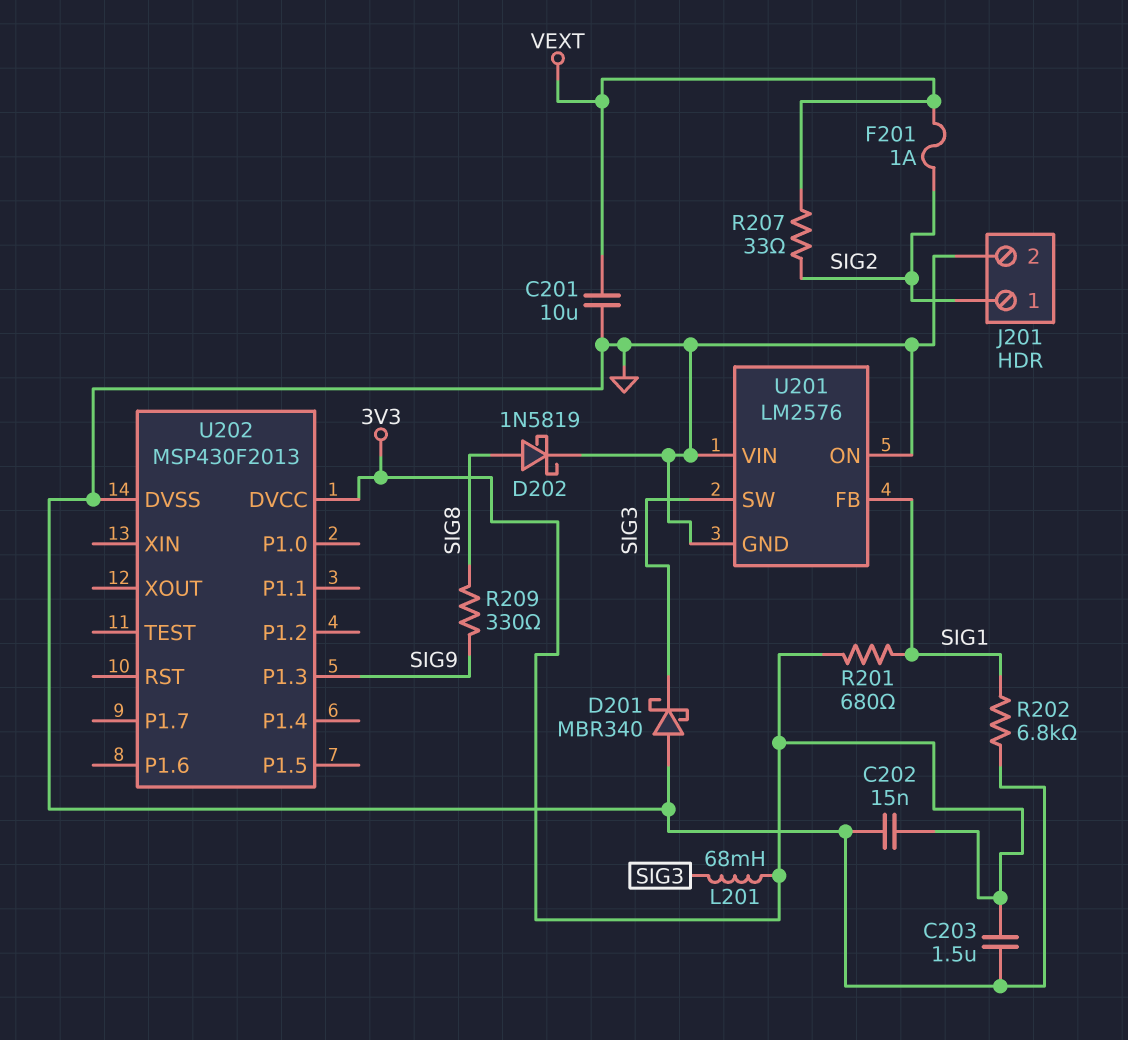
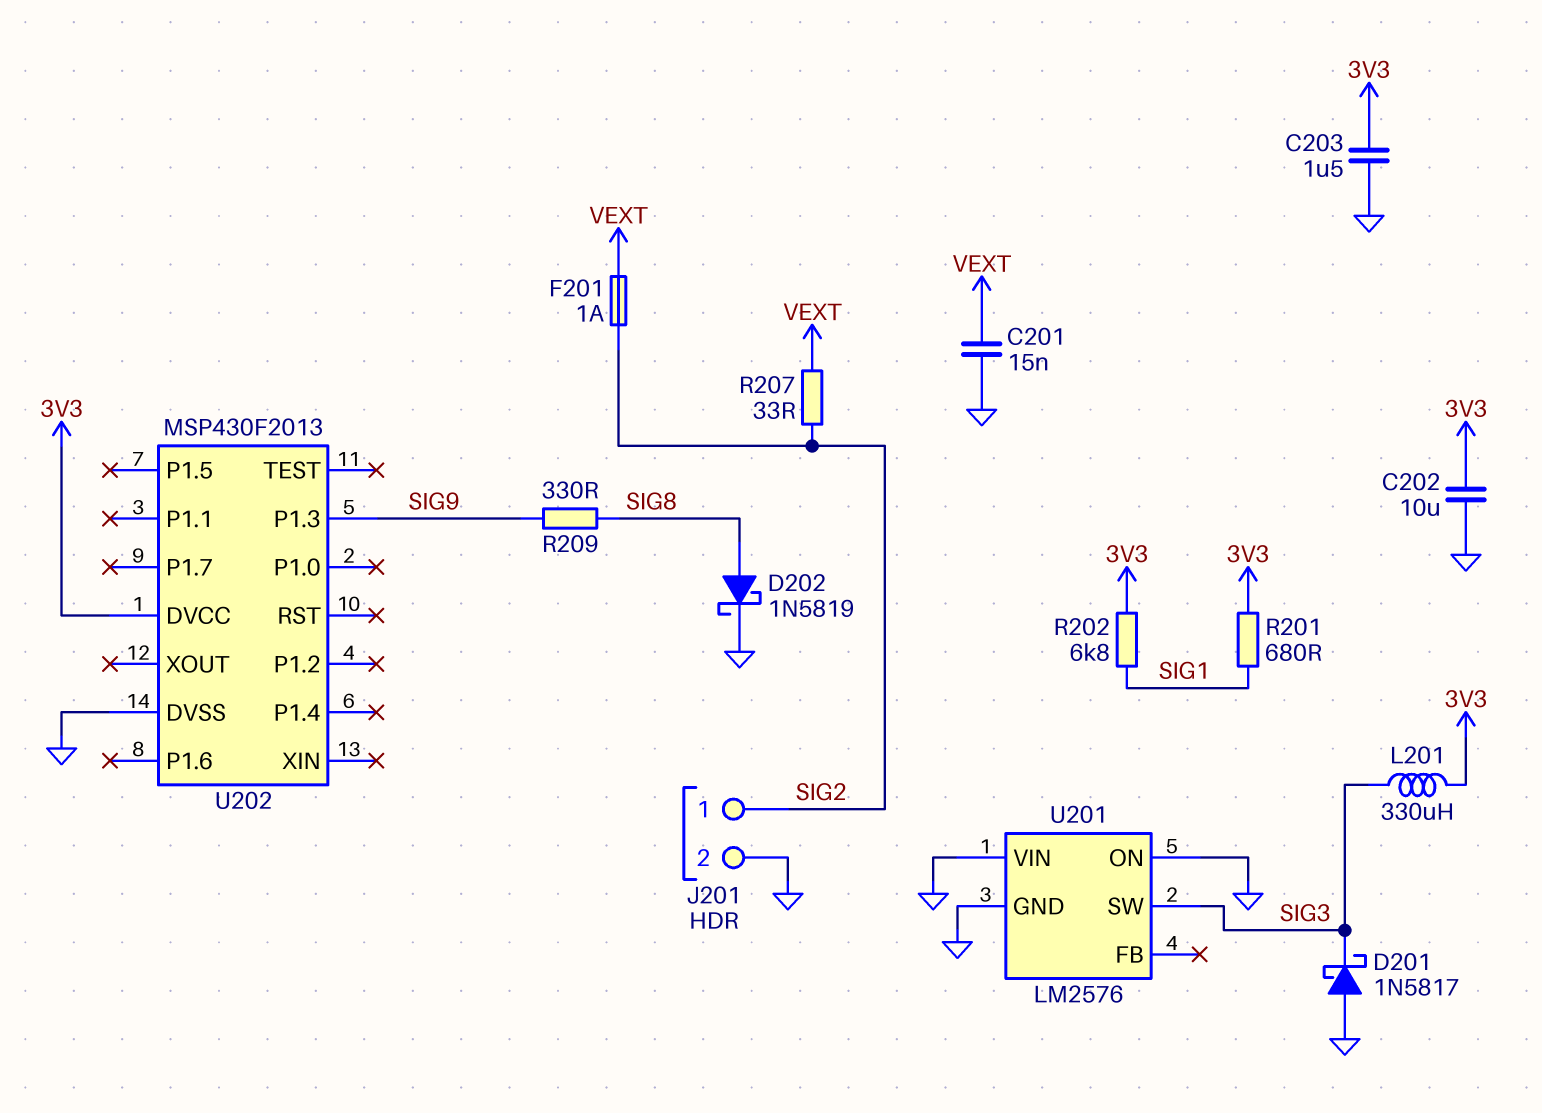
C201: 10uF (GND, VEXT) -> 15nF (GND, VEXT)
C202: 15nF (3V3, GND) -> 10uF (3V3, GND)
D201: schottky MBR340 (A GND, K SIG3) -> schottky 1N5817 (A GND, K SIG3)
L201: 68mH (3V3, SIG3) -> 330uH (3V3, SIG3)
R202: 6.8k (GND, SIG1) -> 6.8k (3V3, SIG1)
U201 pin FB: SIG1 -> none

